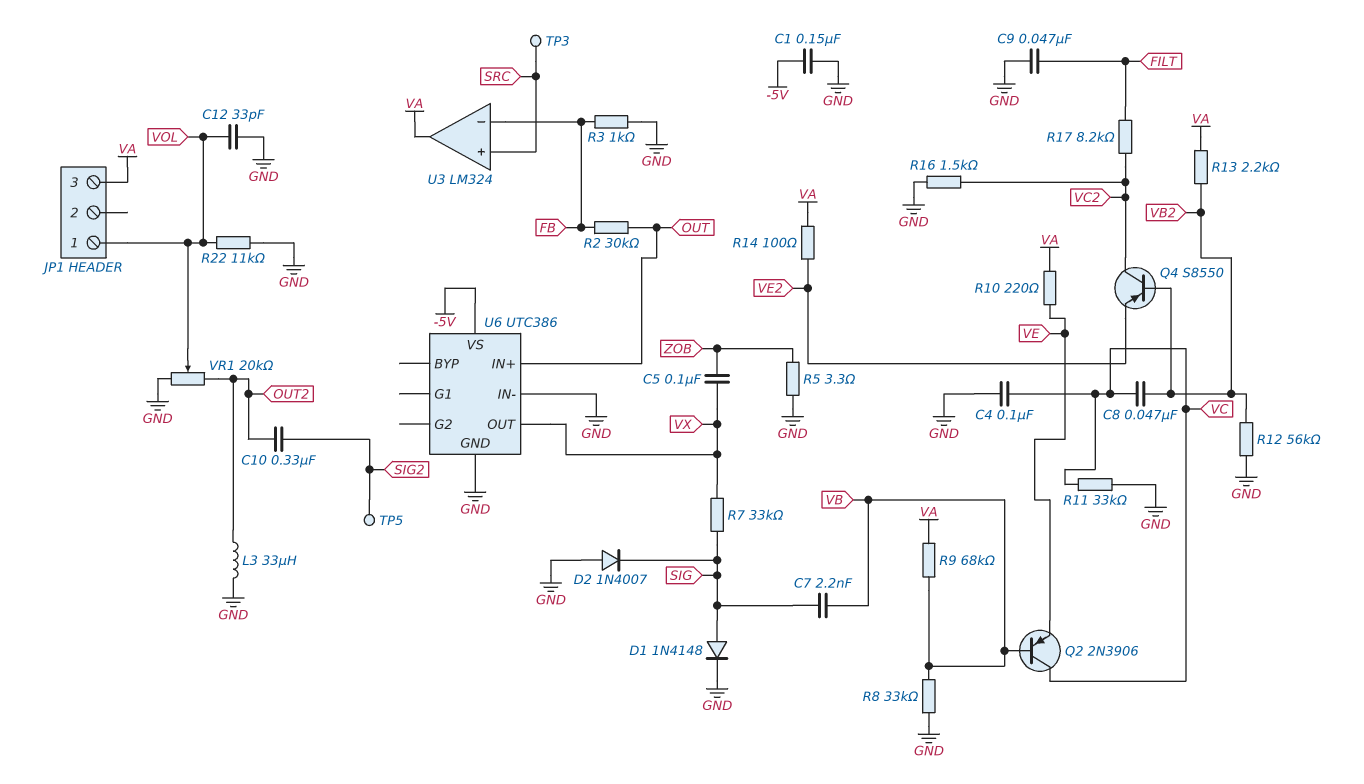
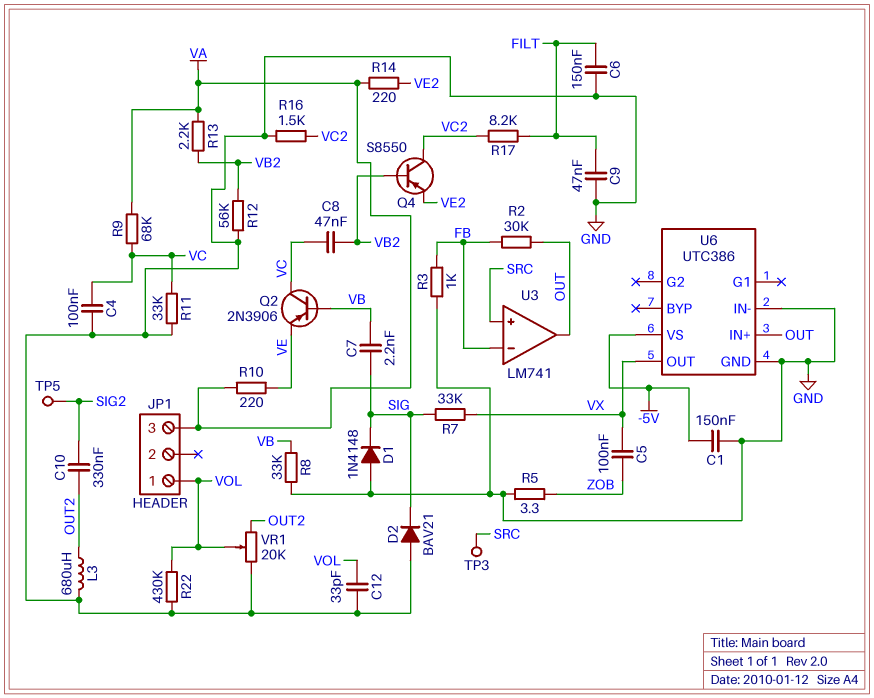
C6: none -> 150nF (FILT, GND)
D1: diode 1N4148 (A SIG, K GND) -> diode 1N4148 (A GND, K SIG)
D2: diode 1N4007 (A GND, K SIG) -> diode BAV21 (A GND, K SIG)
L3: 33uH (GND, OUT2) -> 680uH (GND, OUT2)
R9: 68k (VA, VB) -> 68k (VA, VC)
R14: 100 (VA, VE2) -> 220 (VA, VE2)
R22: 11k (GND, VOL) -> 430k (GND, VOL)
U3: LM324 -> LM741
U3 pin out: VA -> OUT

